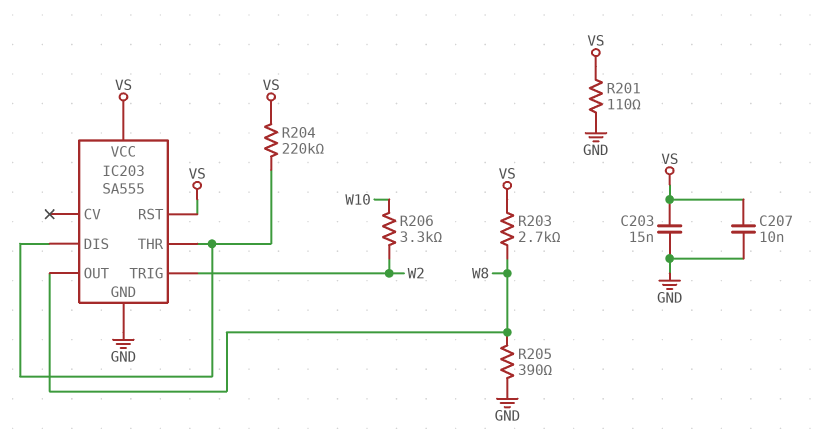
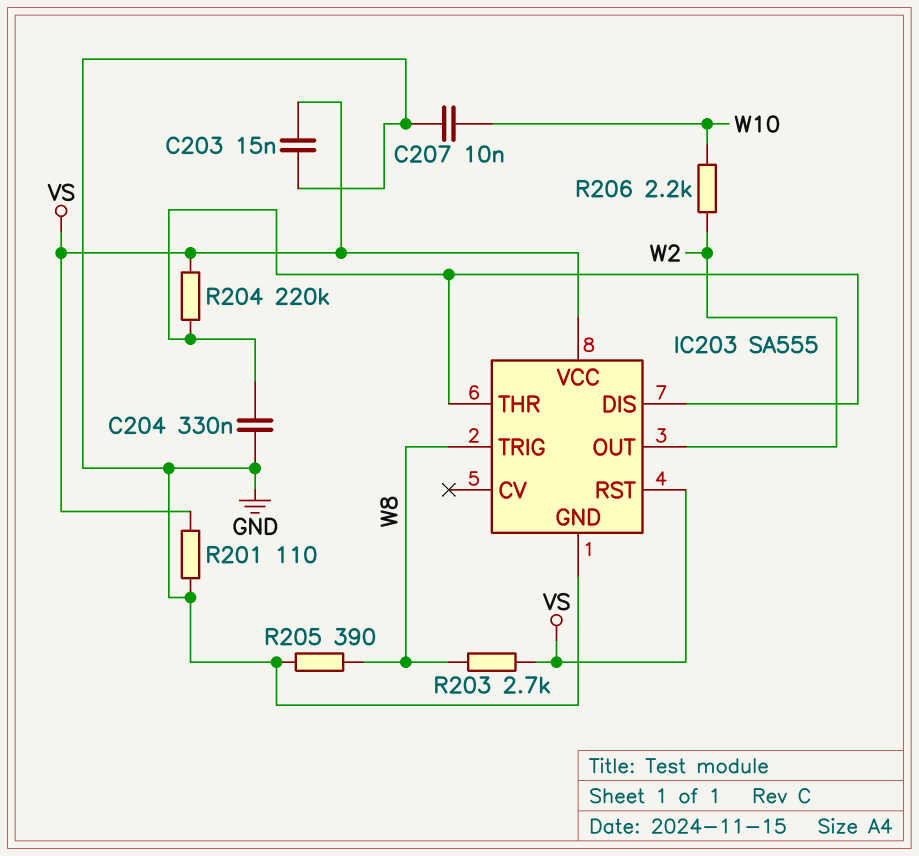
C204: none -> 330nF (GND, IC203/DIS)
C207: 10nF (GND, VS) -> 10nF (GND, W10)
IC203 pin OUT: W8 -> W2
IC203 pin TRIG: W2 -> W8
R206: 3.3k (W2, W10) -> 2.2k (W2, W10)

